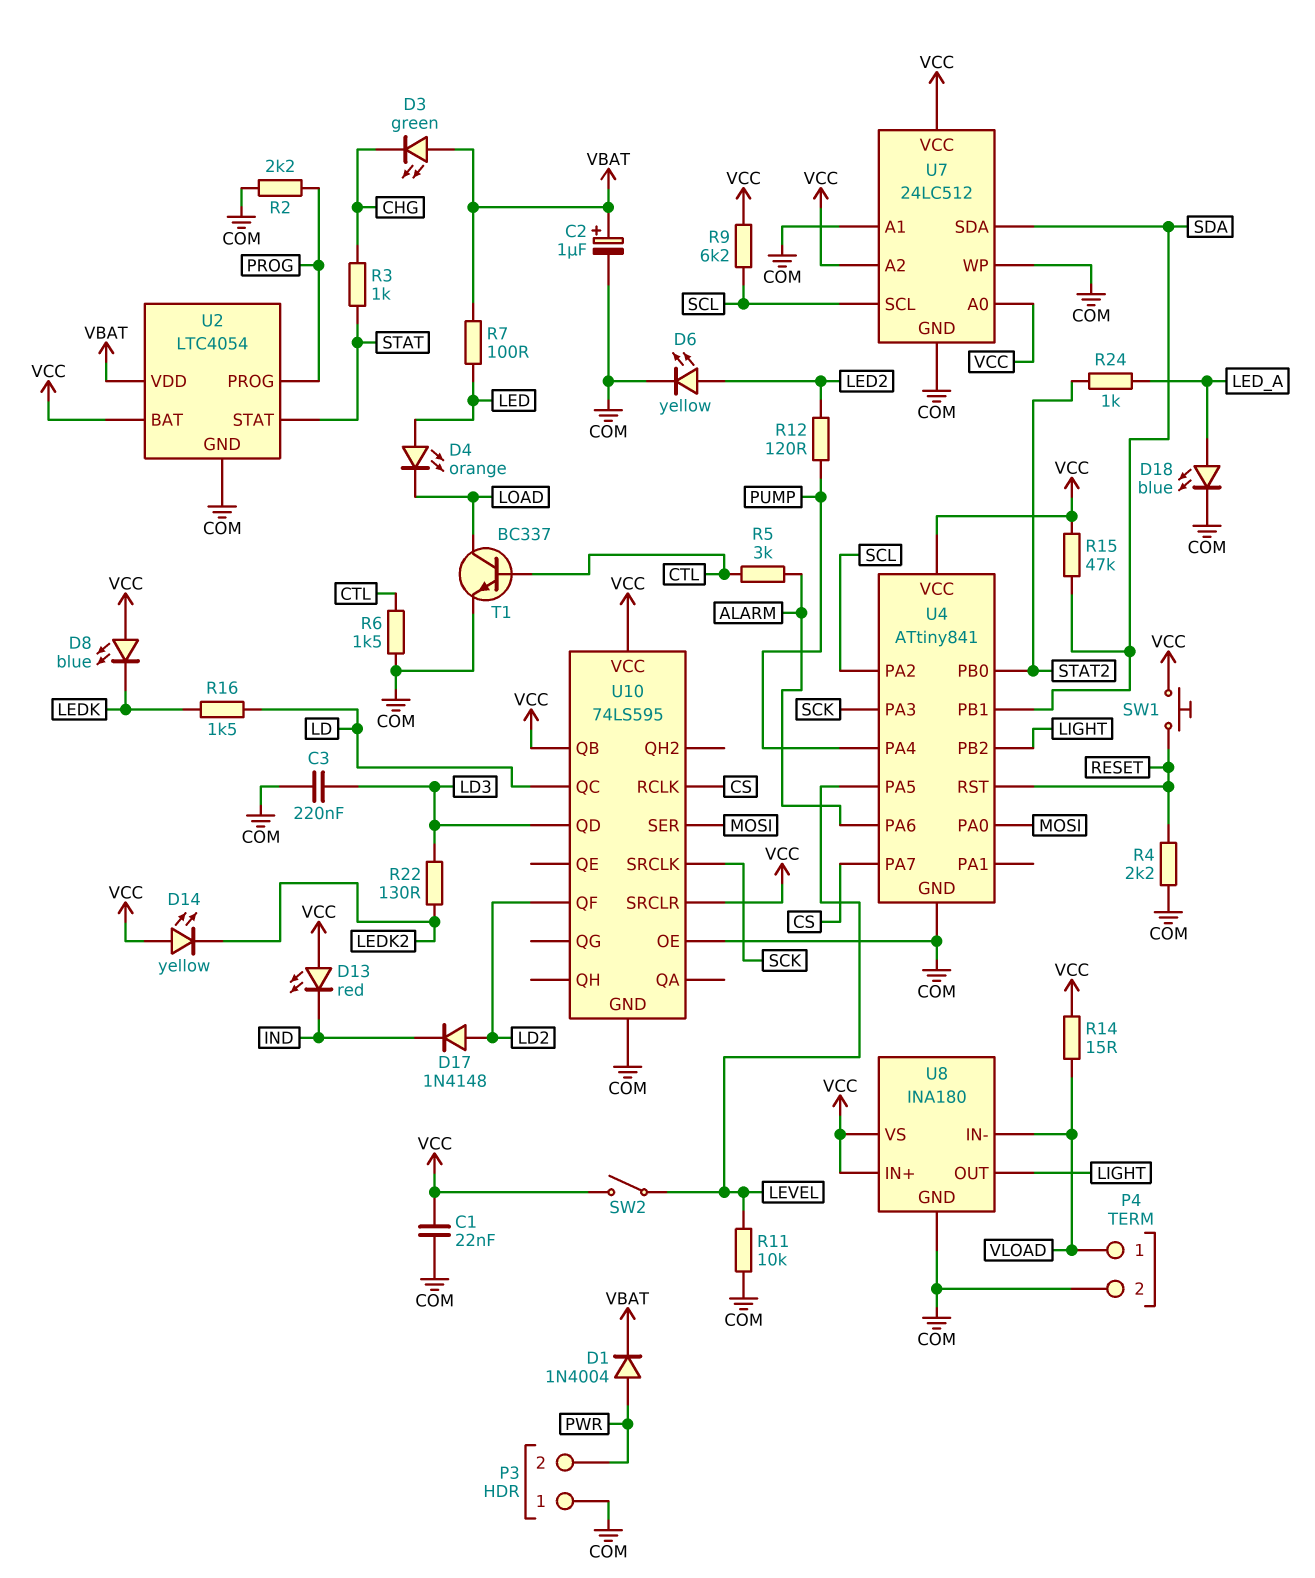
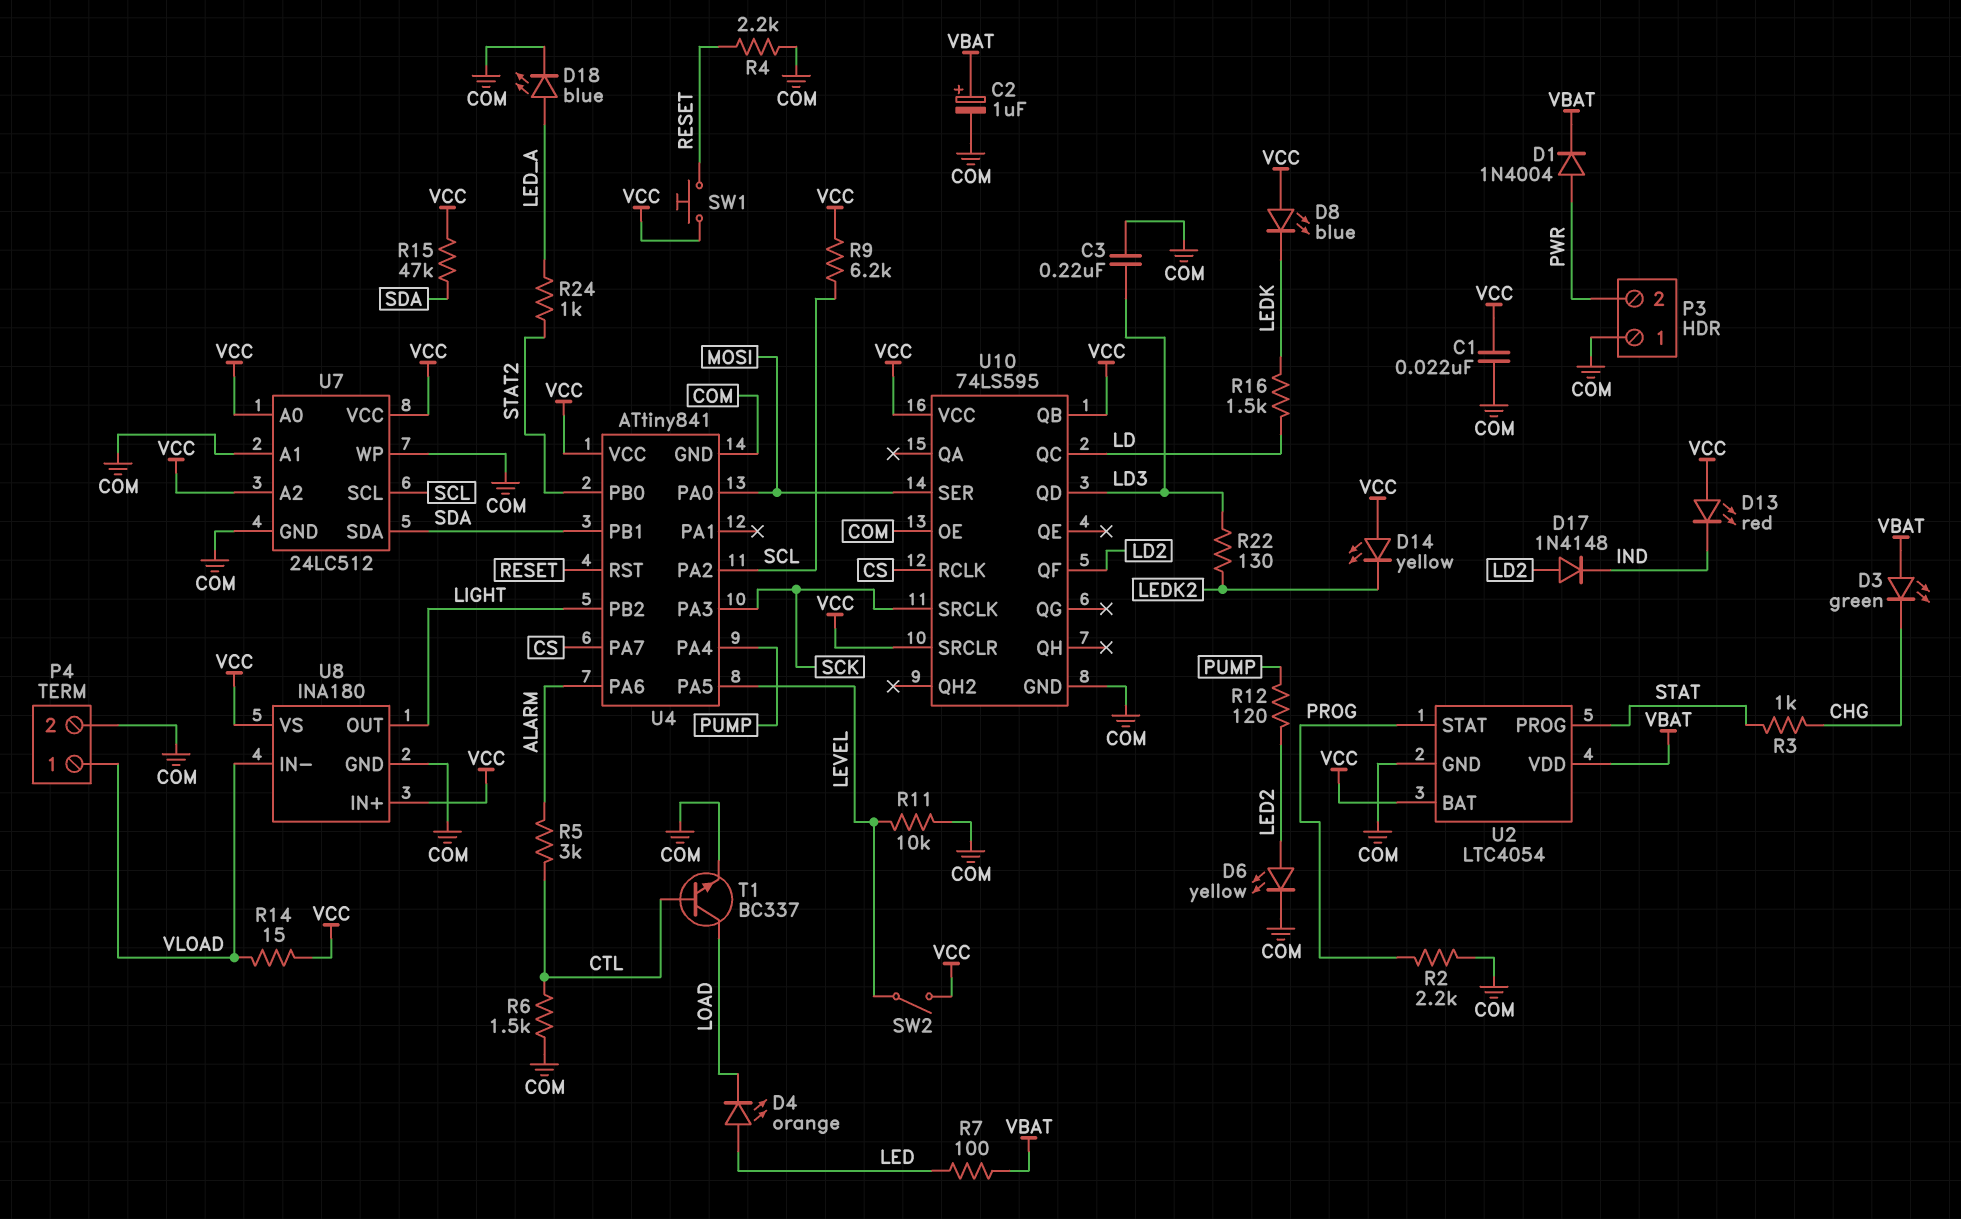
U2 pin PROG: PROG -> STAT
U2 pin STAT: STAT -> PROG

